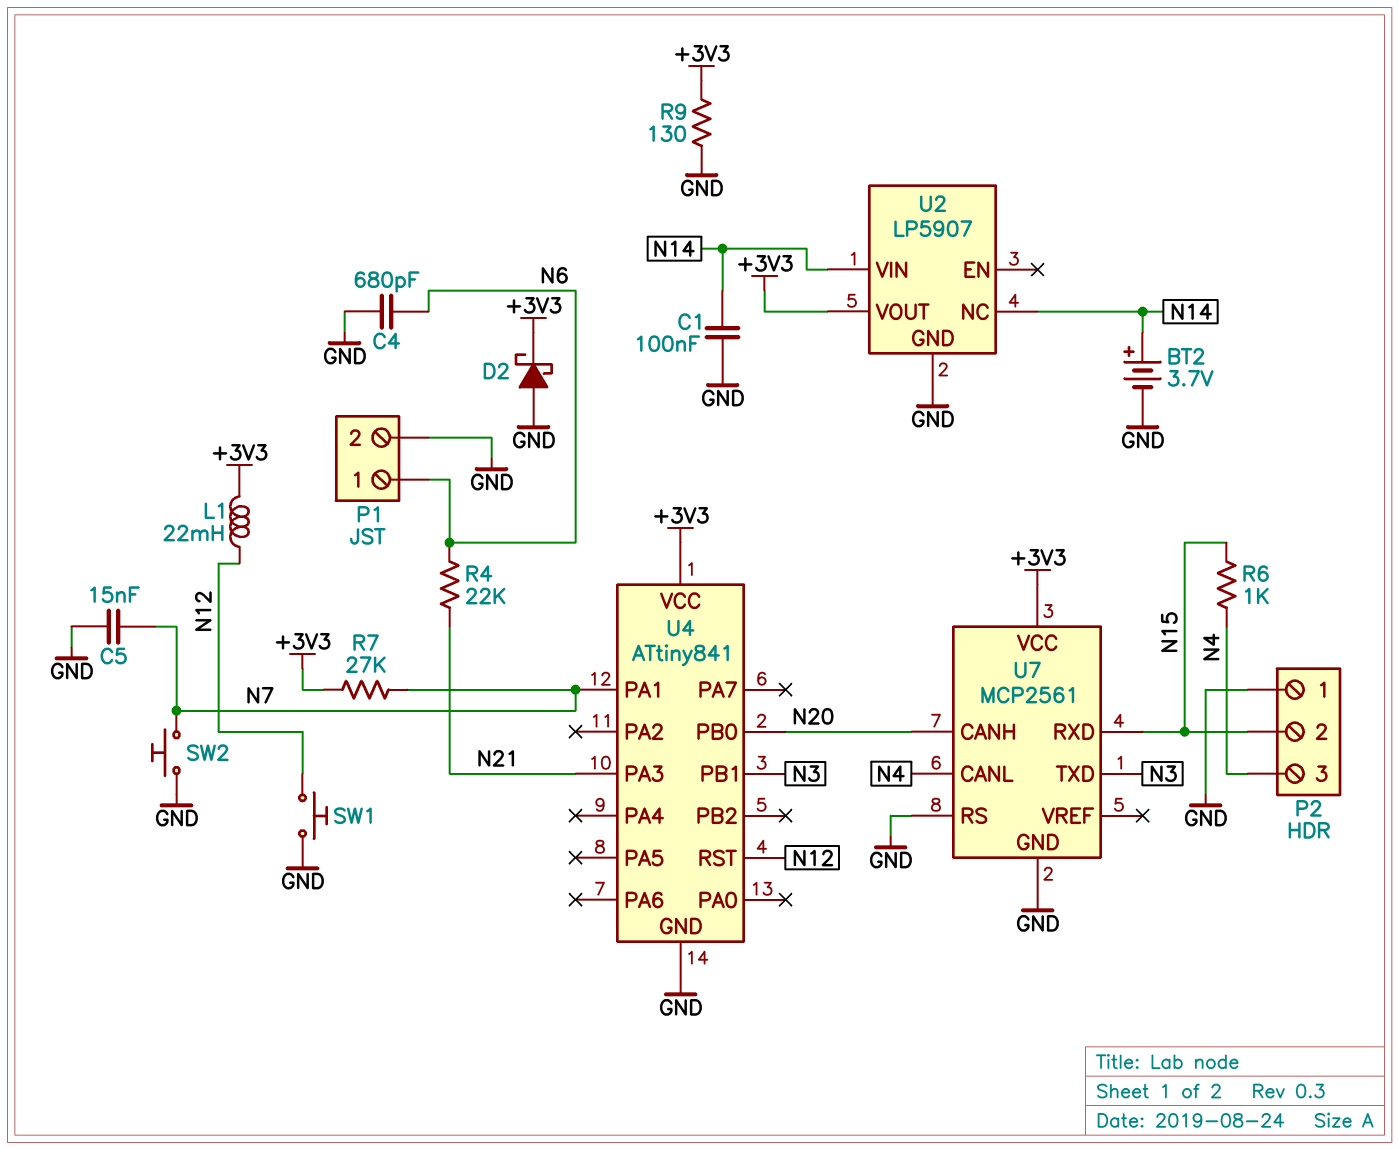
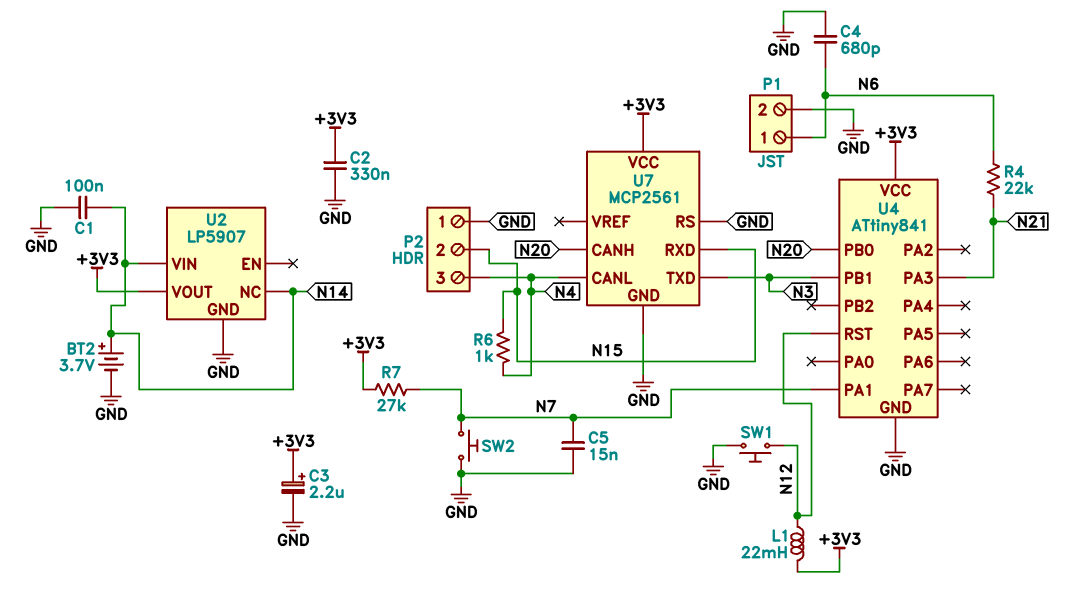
C2: none -> 330nF (+3V3, GND)
C3: none -> 2.2uF (plus +3V3, minus GND)
D2: schottky (A GND, K +3V3) -> none
R9: 130 (+3V3, GND) -> none

